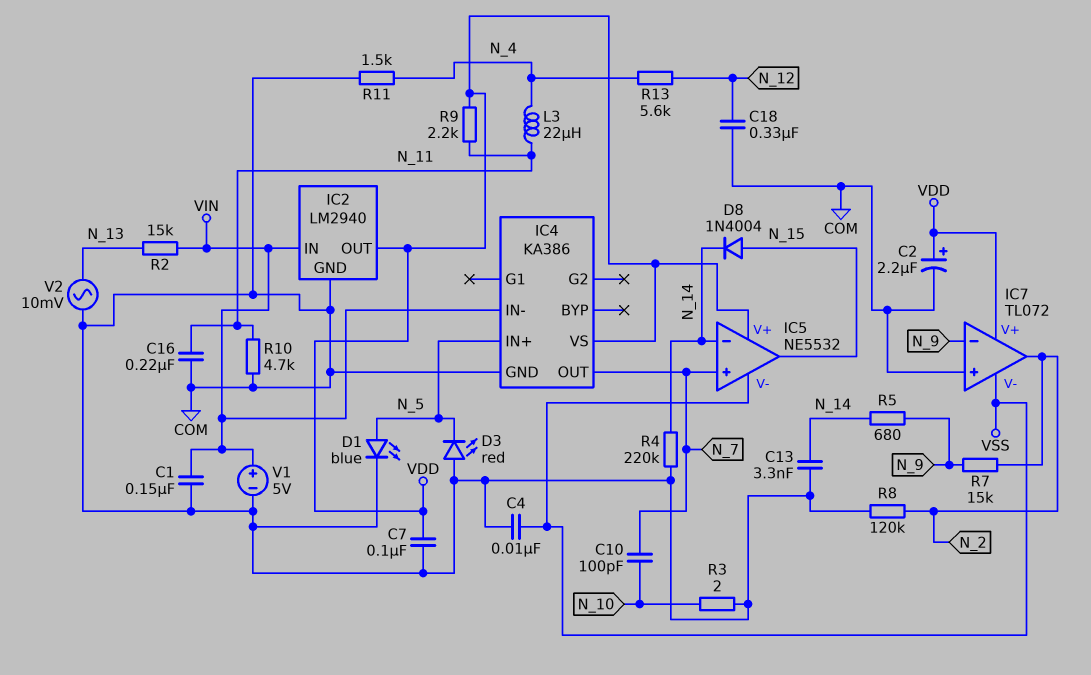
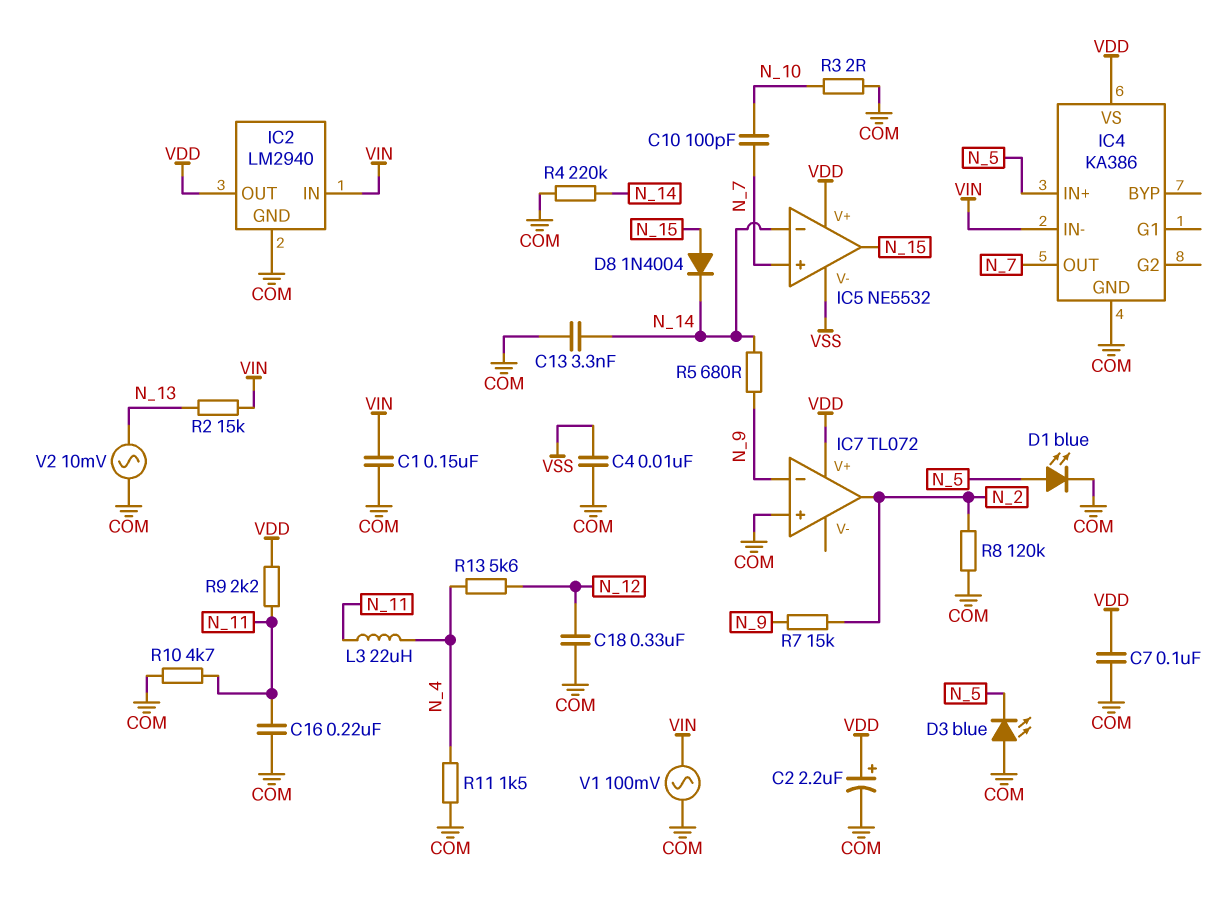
D3: LED red (A COM, K N_5) -> LED blue (A COM, K N_5)
IC7 pin V-: VSS -> none
V1: 5V (plus VIN, minus COM) -> AC 100mV (COM, VIN)

